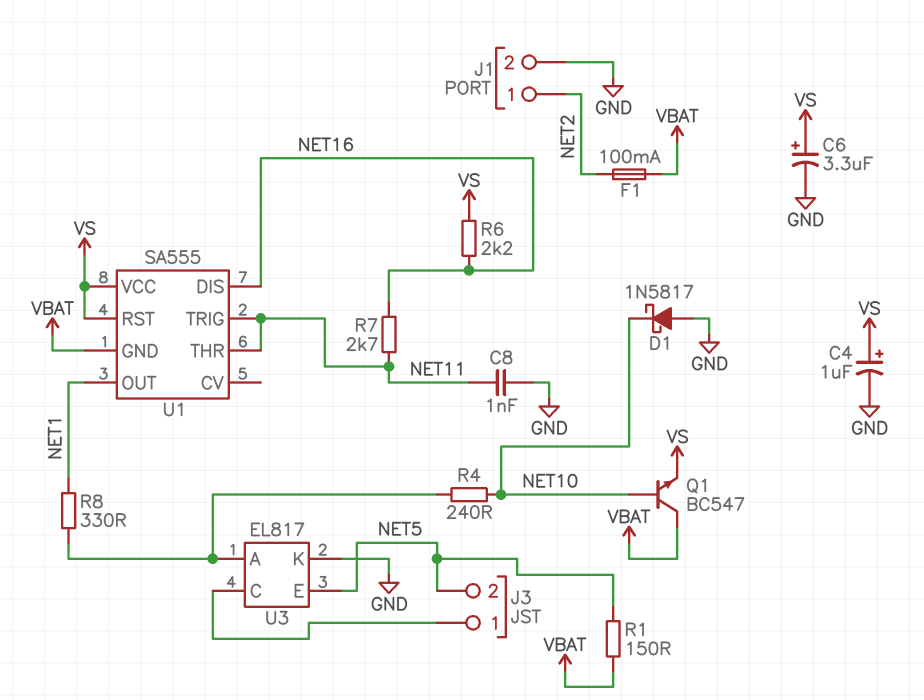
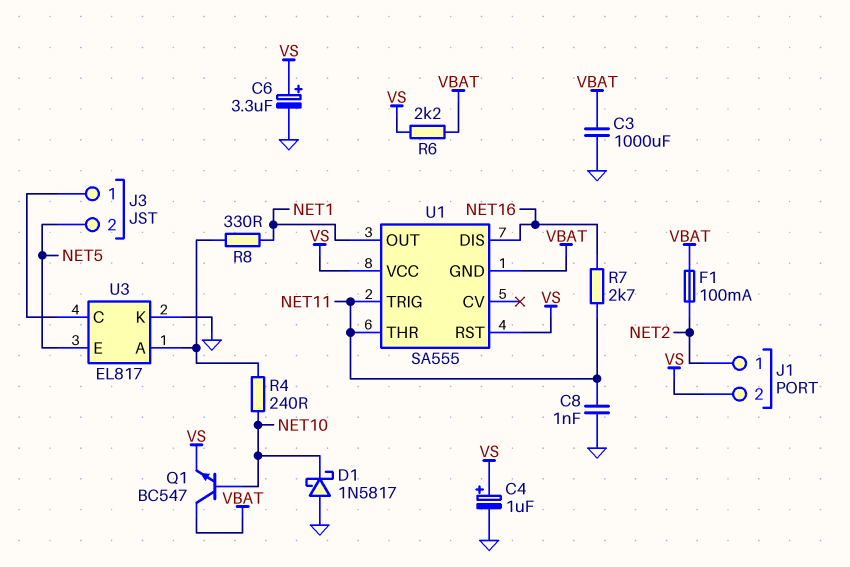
C3: none -> 1000uF (GND, VBAT)
J1 pin 2: GND -> VS
R1: 150 (NET5, VBAT) -> none
R6: 2.2k (NET16, VS) -> 2.2k (VBAT, VS)

